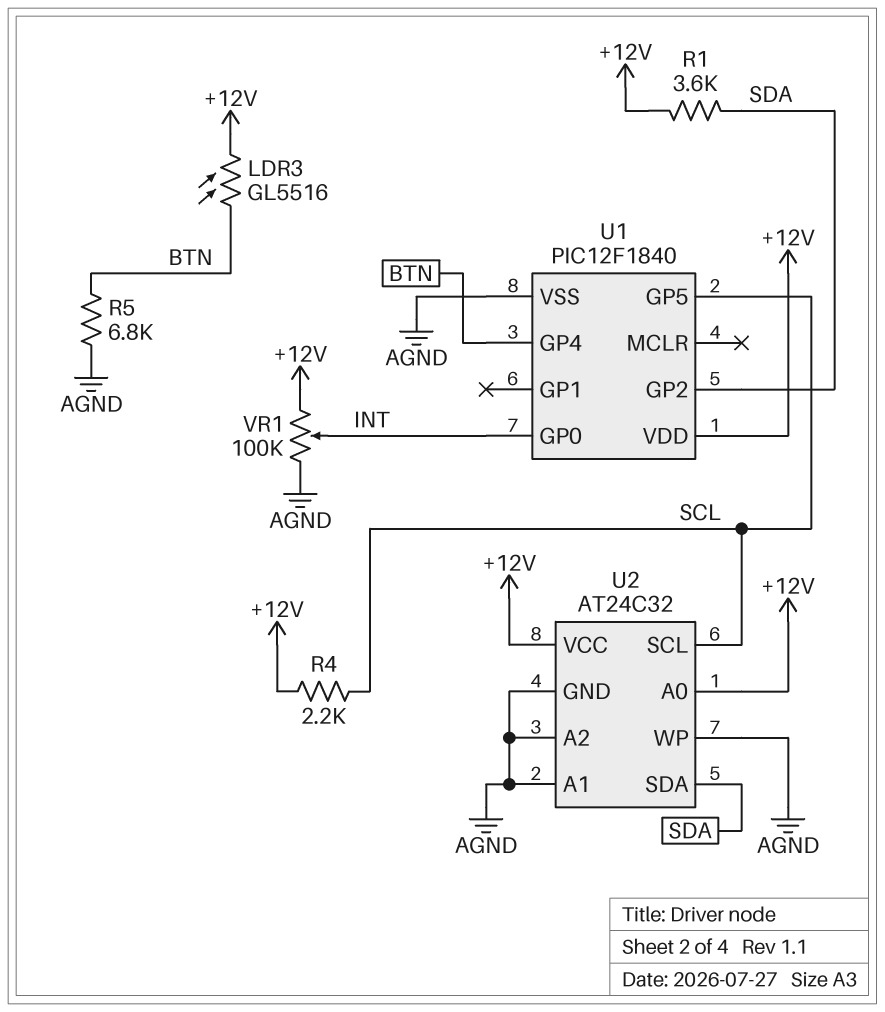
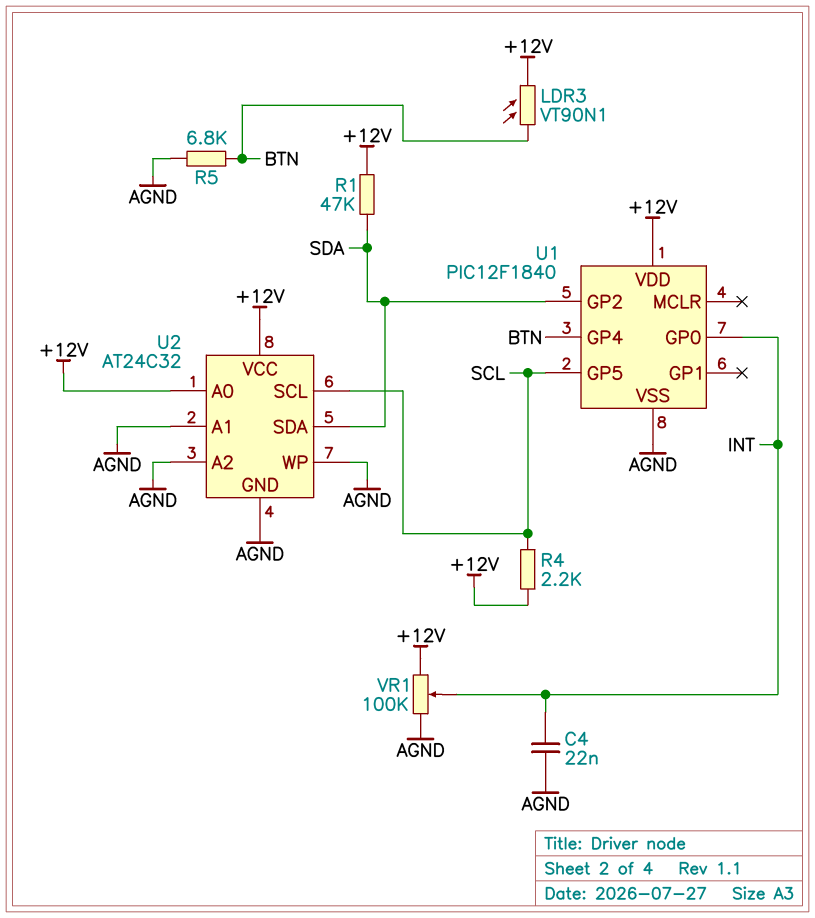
C4: none -> 22nF (AGND, INT)
LDR3: GL5516 (+12V, BTN) -> VT90N1 (+12V, BTN)
R1: 3.6k (+12V, SDA) -> 47k (+12V, SDA)

